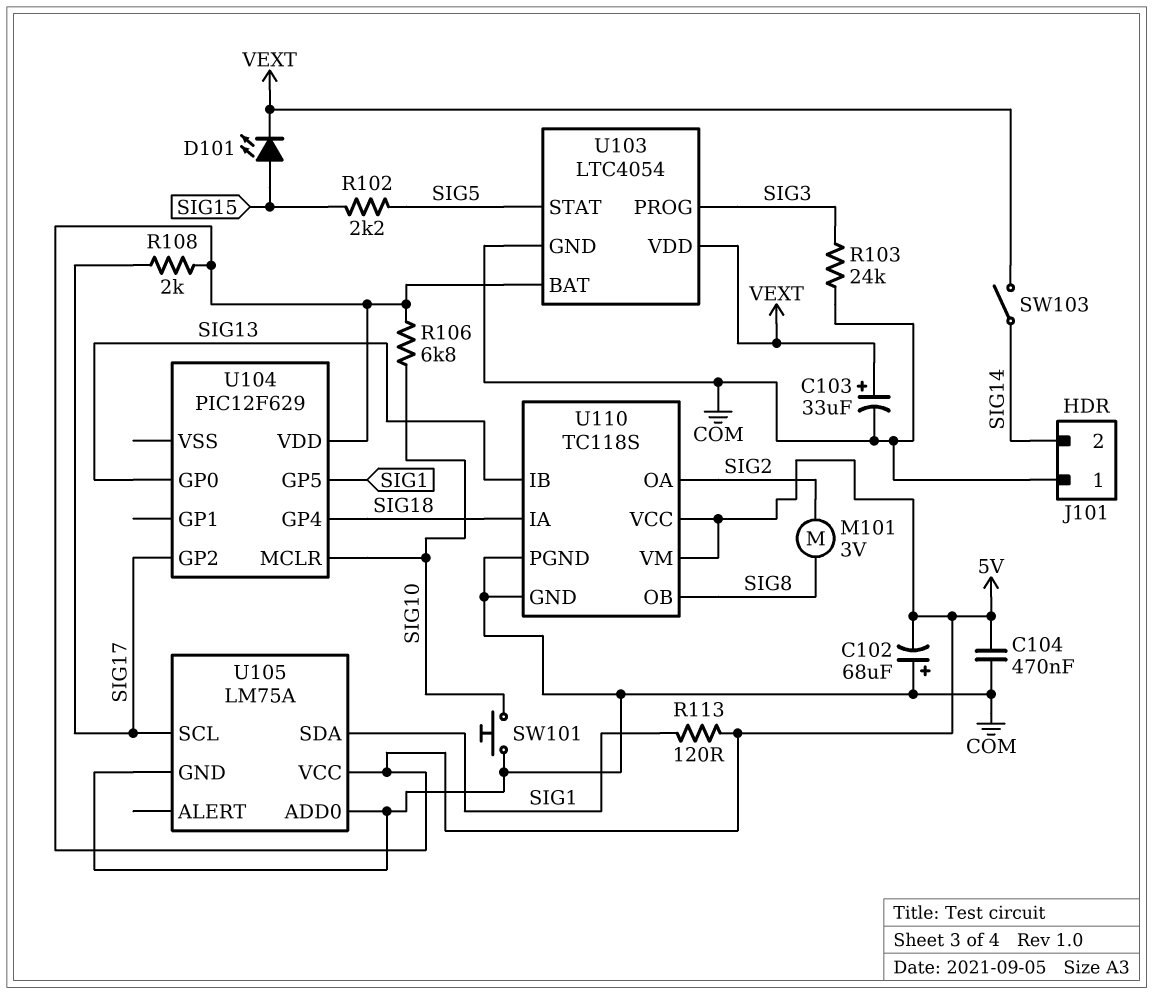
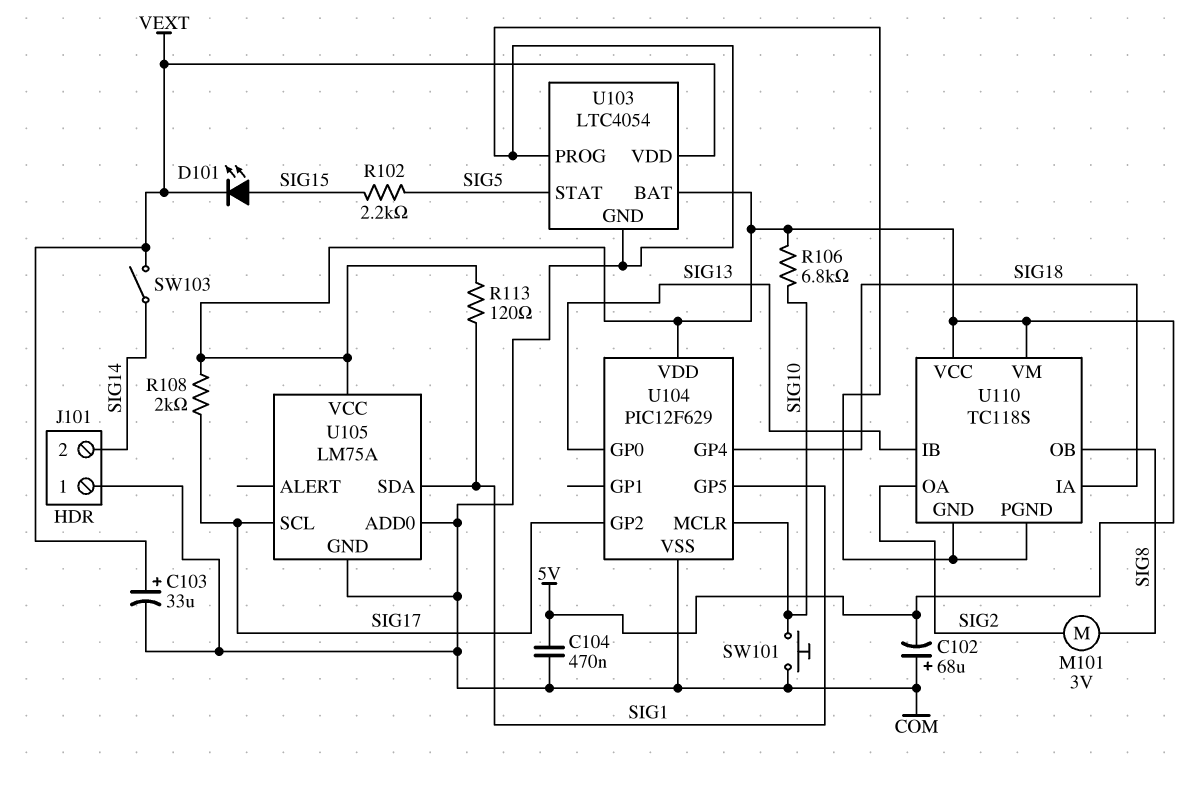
R103: 24k (COM, SIG3) -> none
U103 pin PROG: SIG3 -> COM
U104 pin VSS: none -> COM

